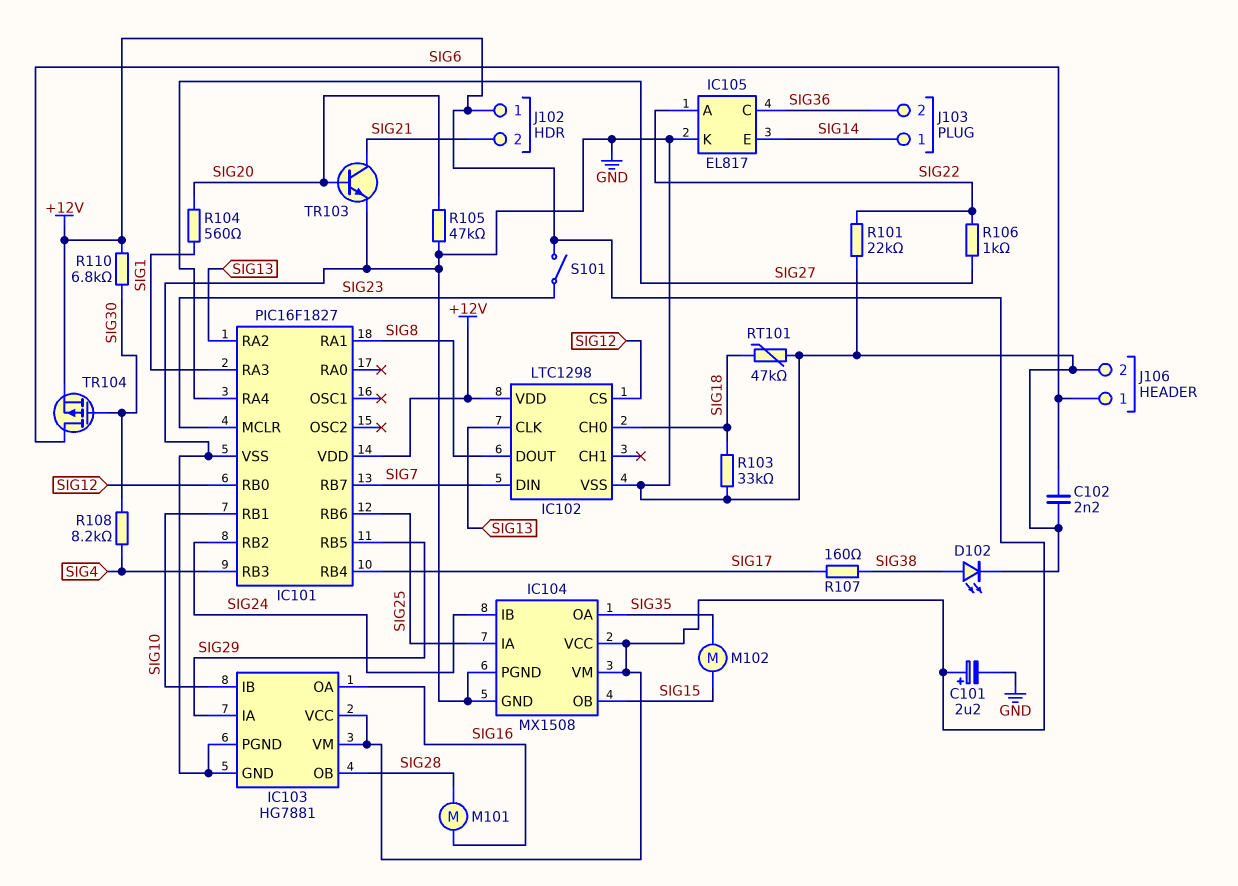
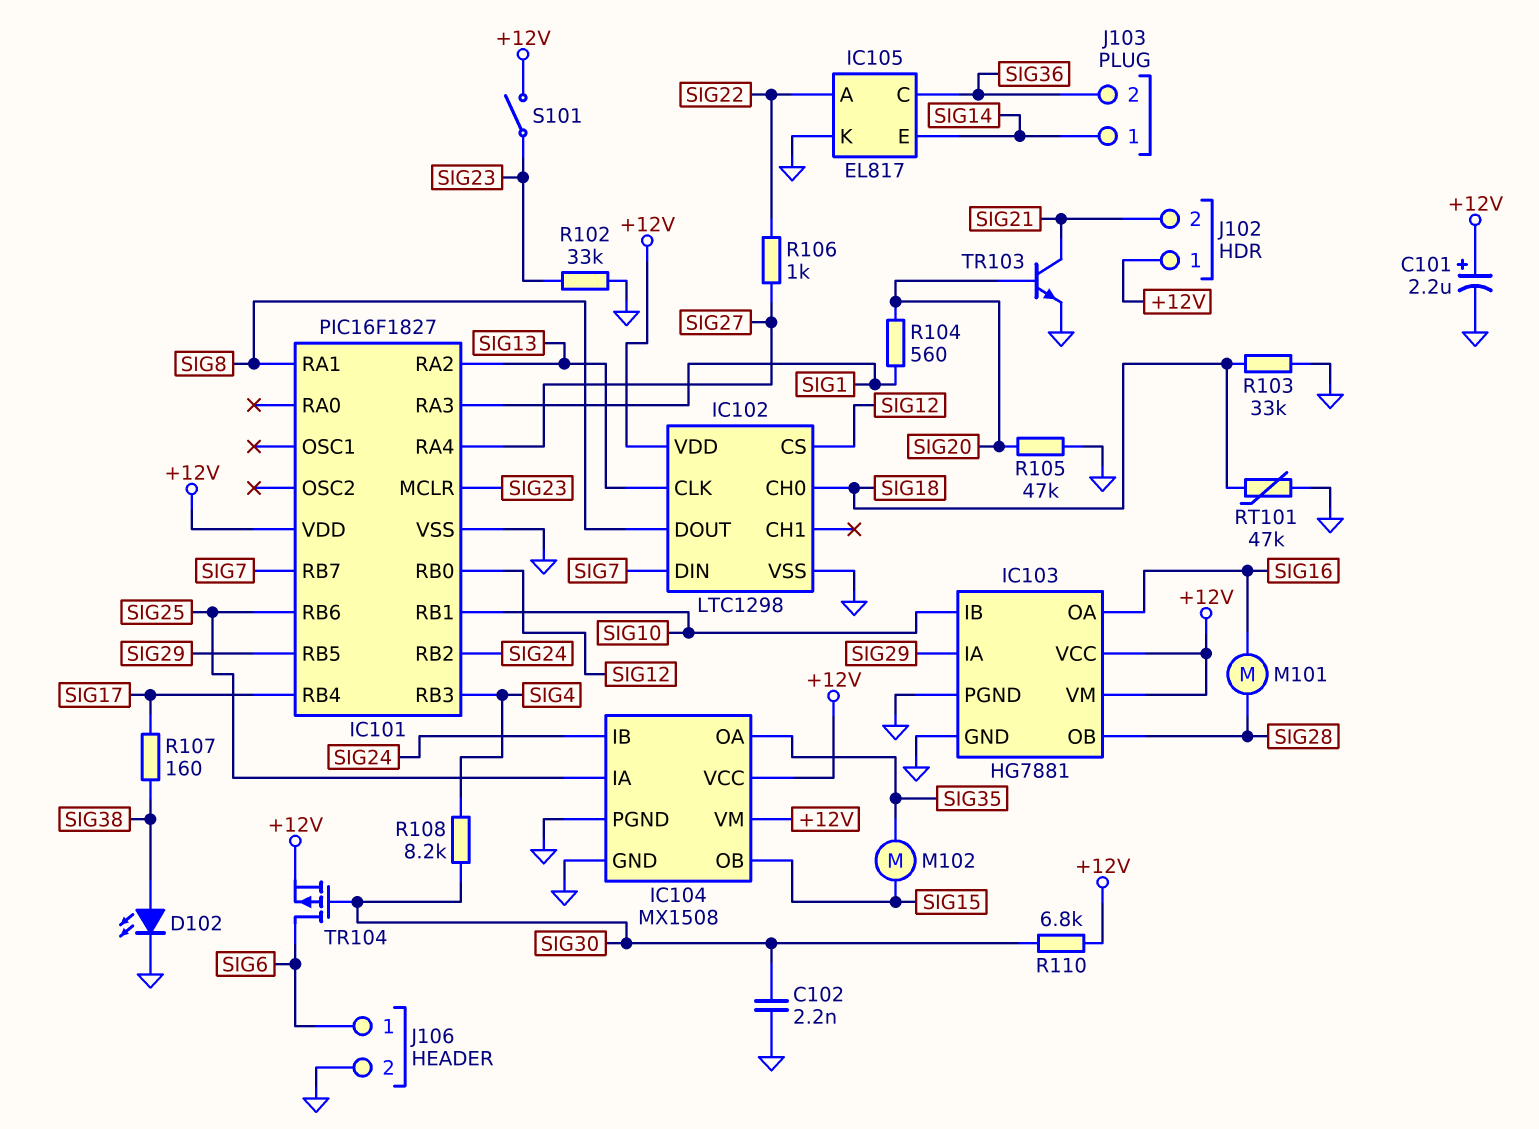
C102: 2.2nF (GND, SIG6) -> 2.2nF (GND, SIG30)
R101: 22k (GND, SIG22) -> none
R102: none -> 33k (GND, SIG23)

